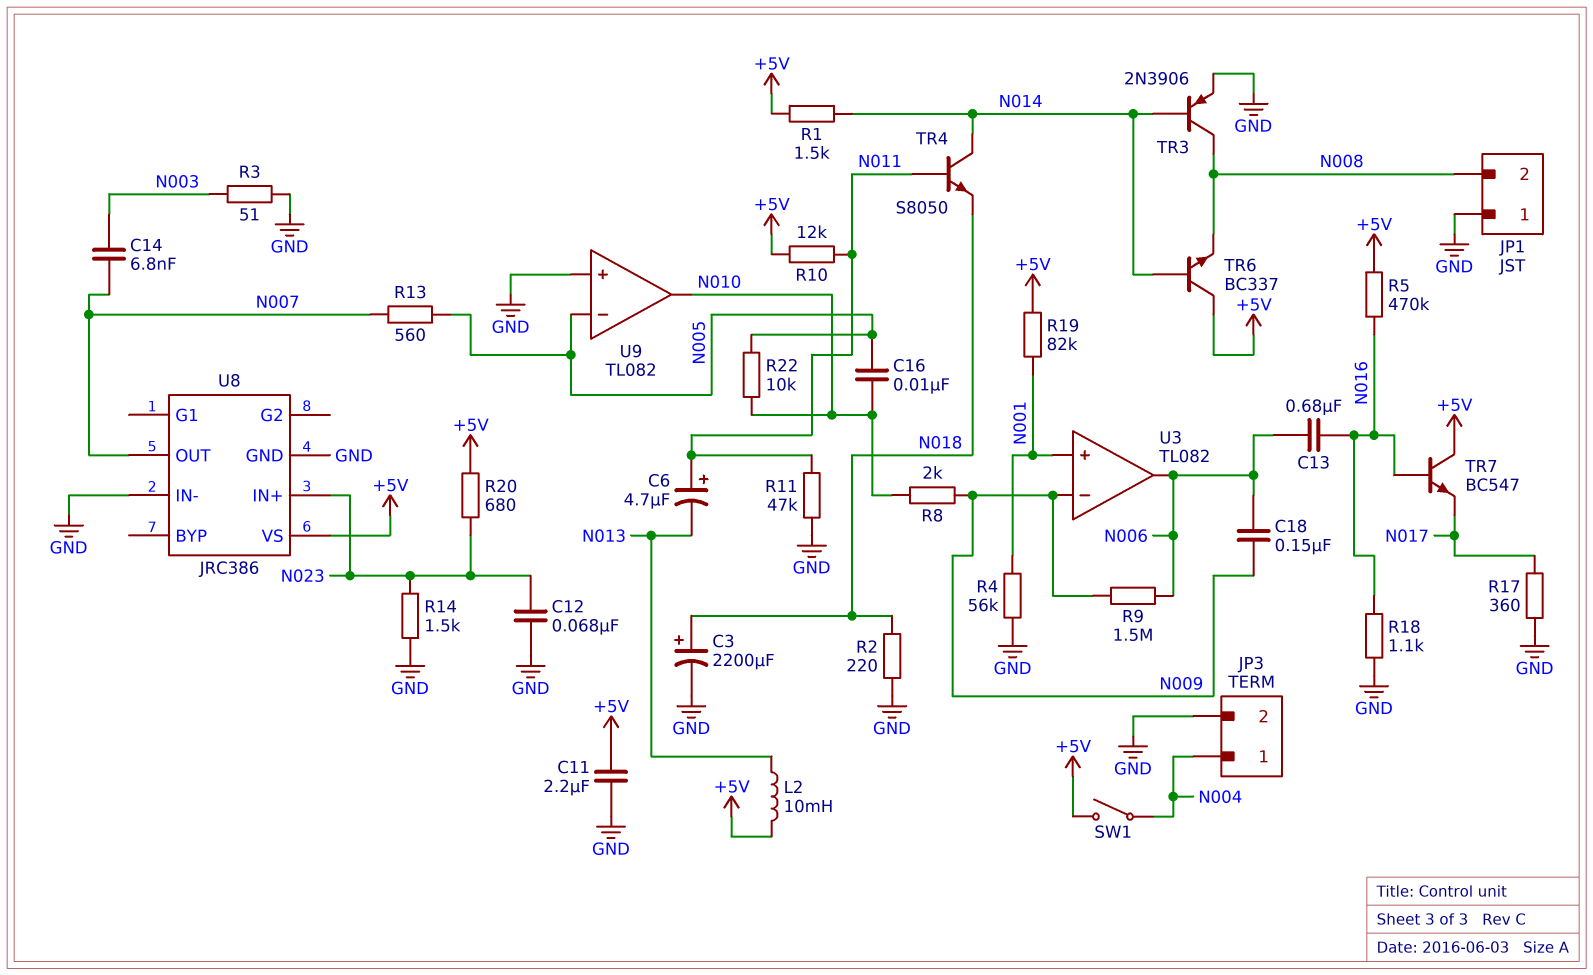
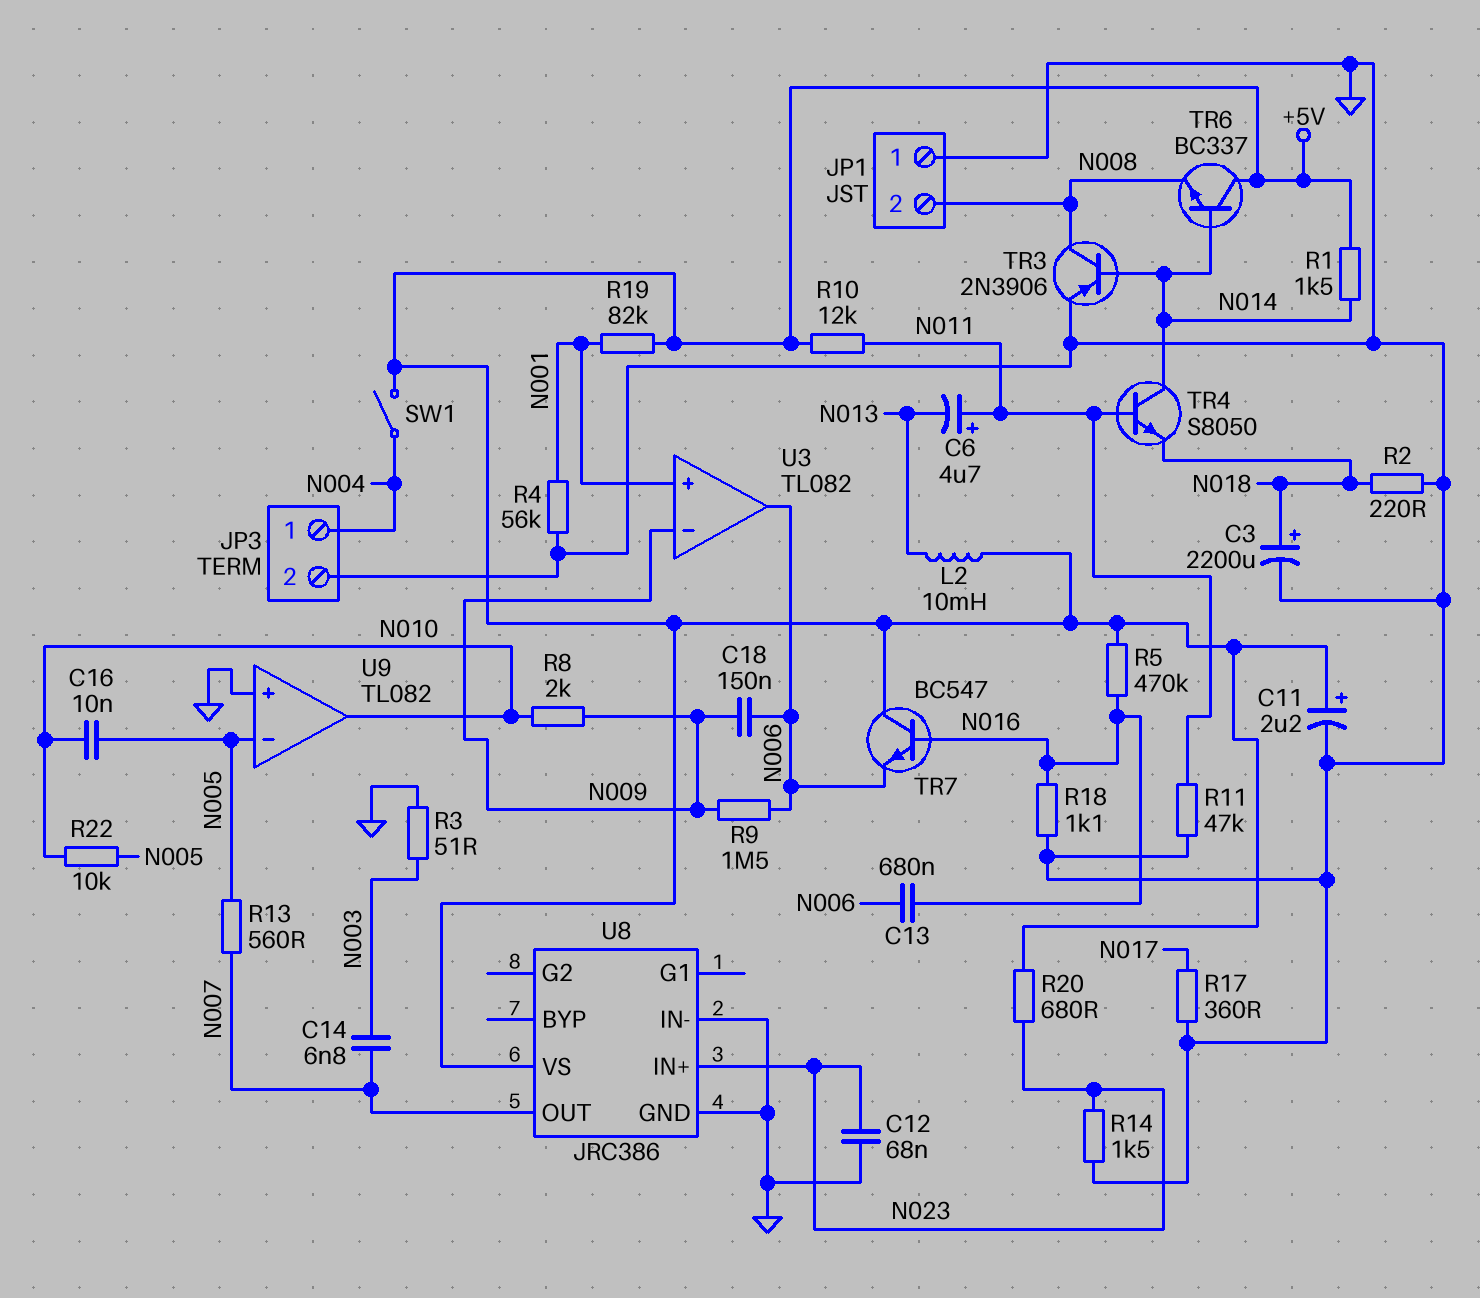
C11: 2.2uF (+5V, GND) -> 2.2uF (plus +5V, minus GND)
TR7: NPN BC547 (B N016, C +5V, E N017) -> NPN BC547 (B N016, C +5V, E N006)

